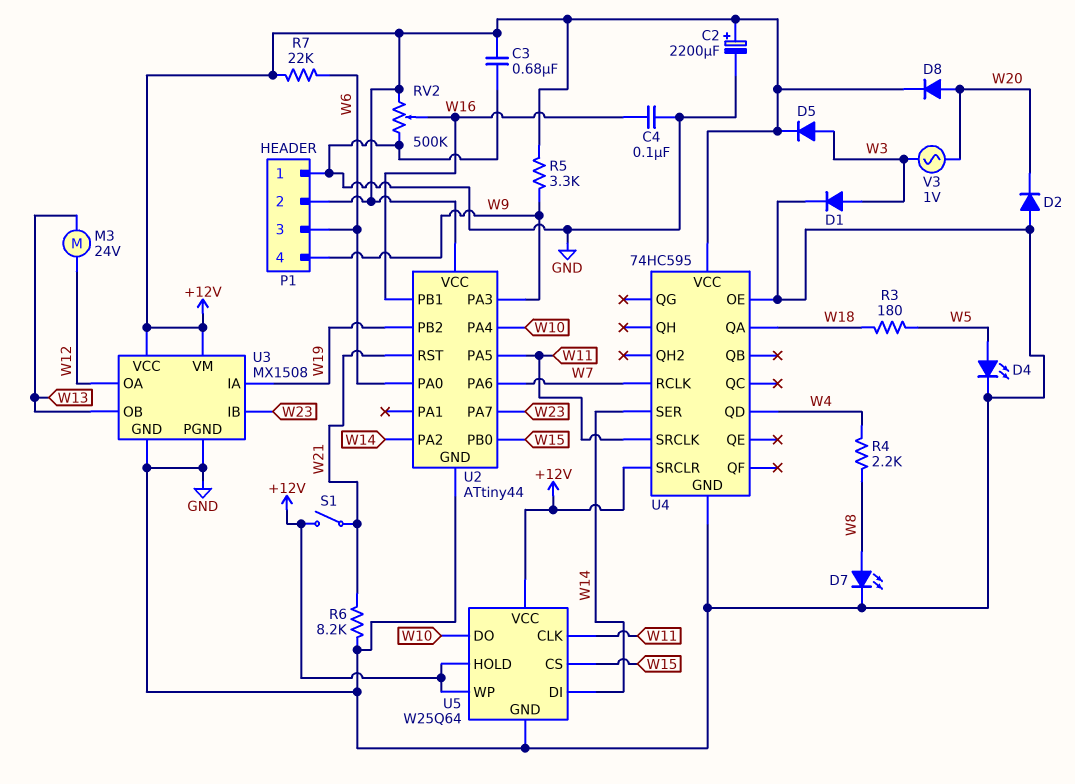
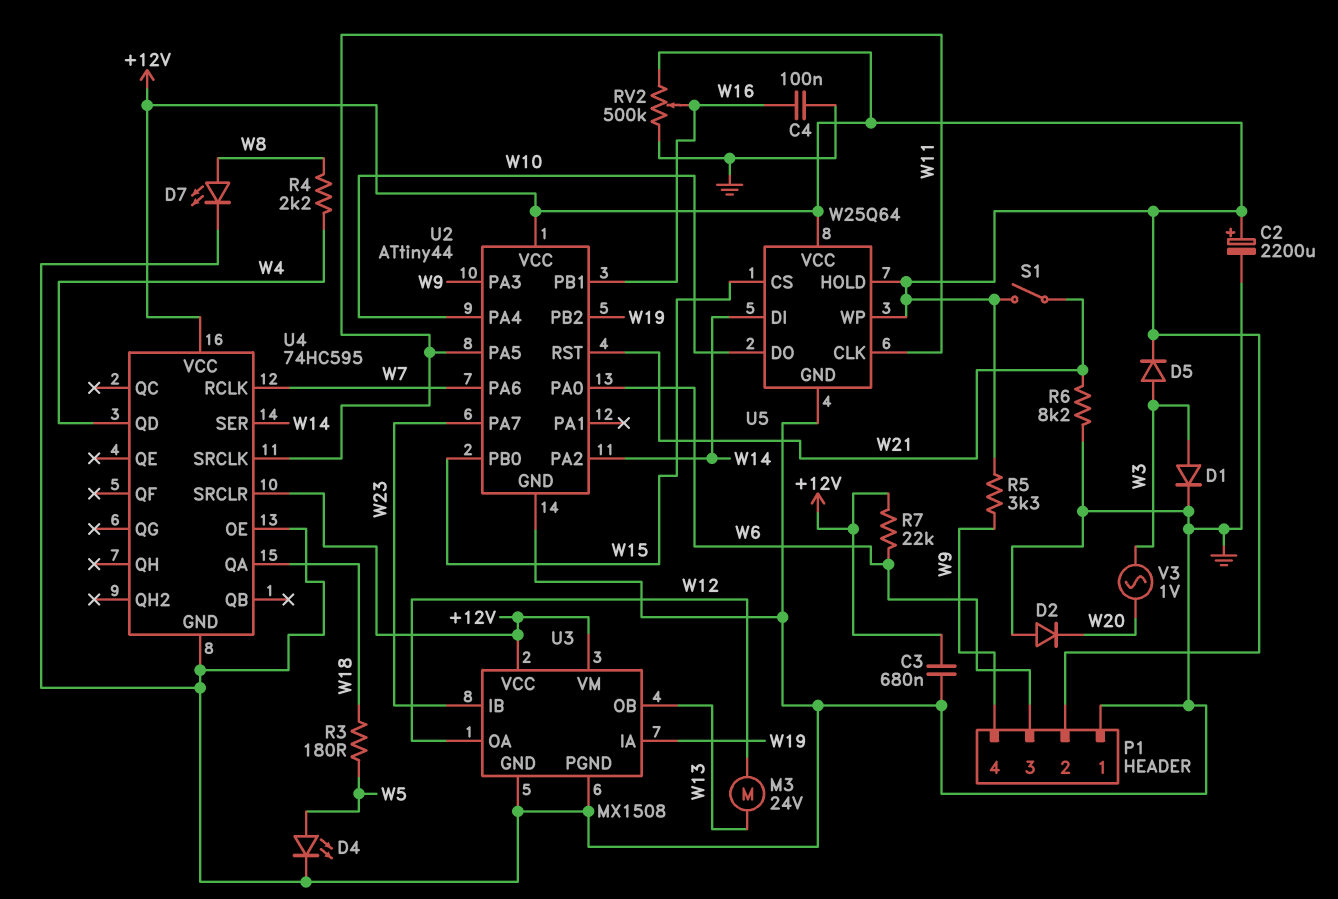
D8: diode (A W20, K +12V) -> none

